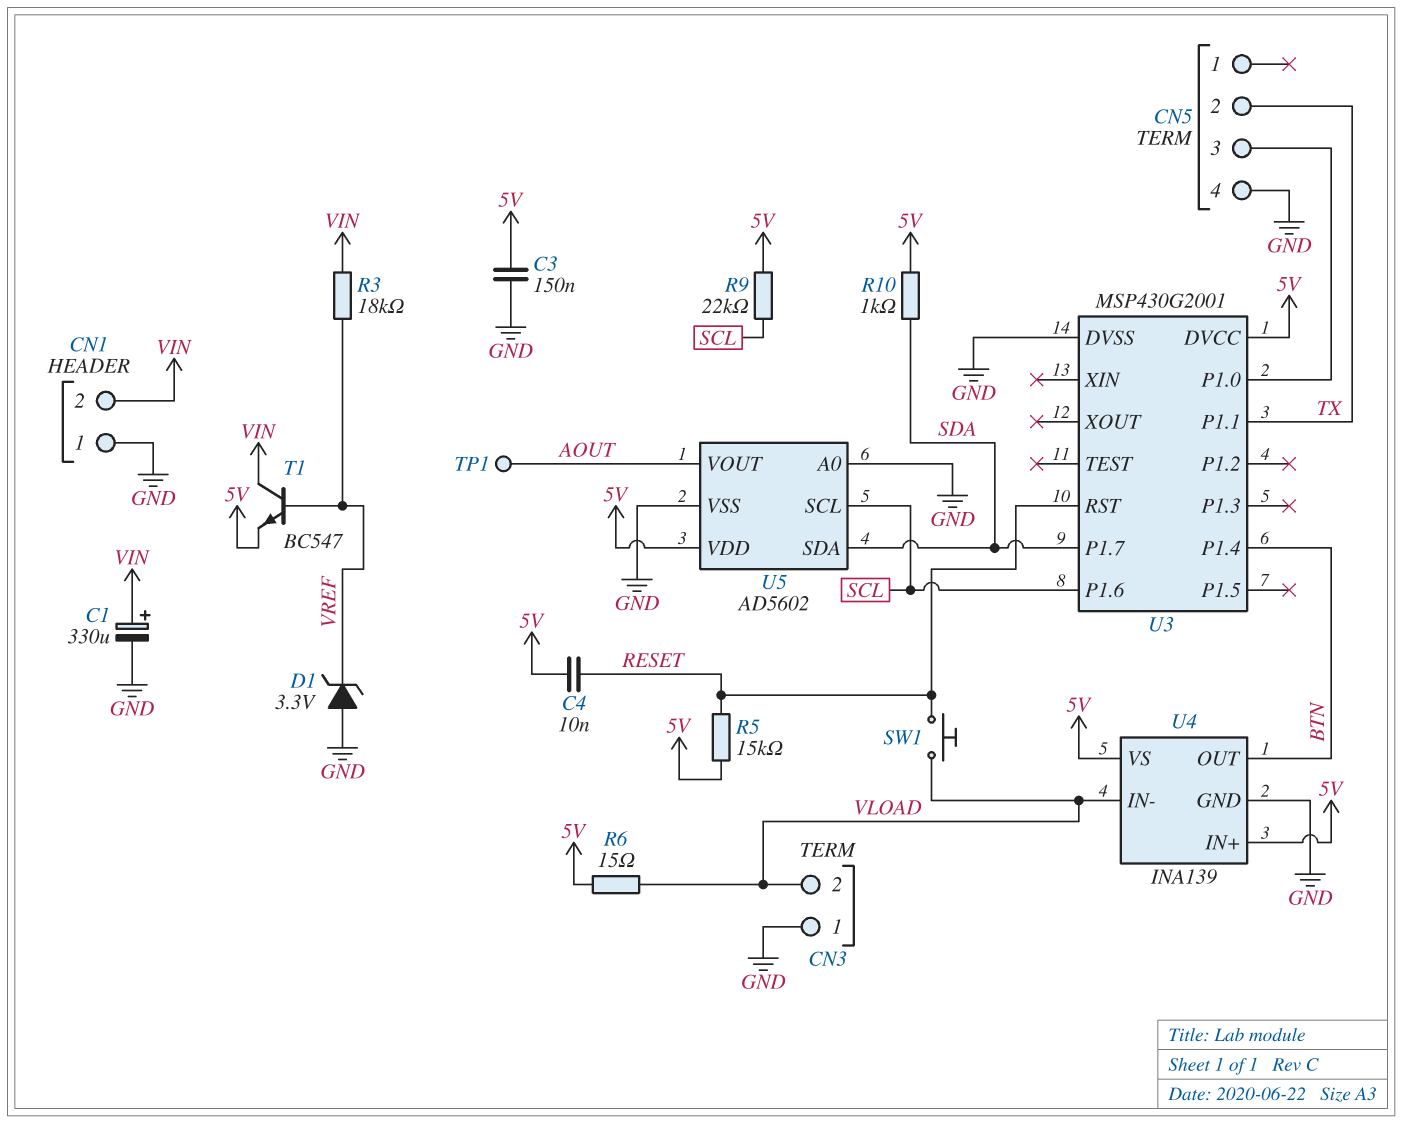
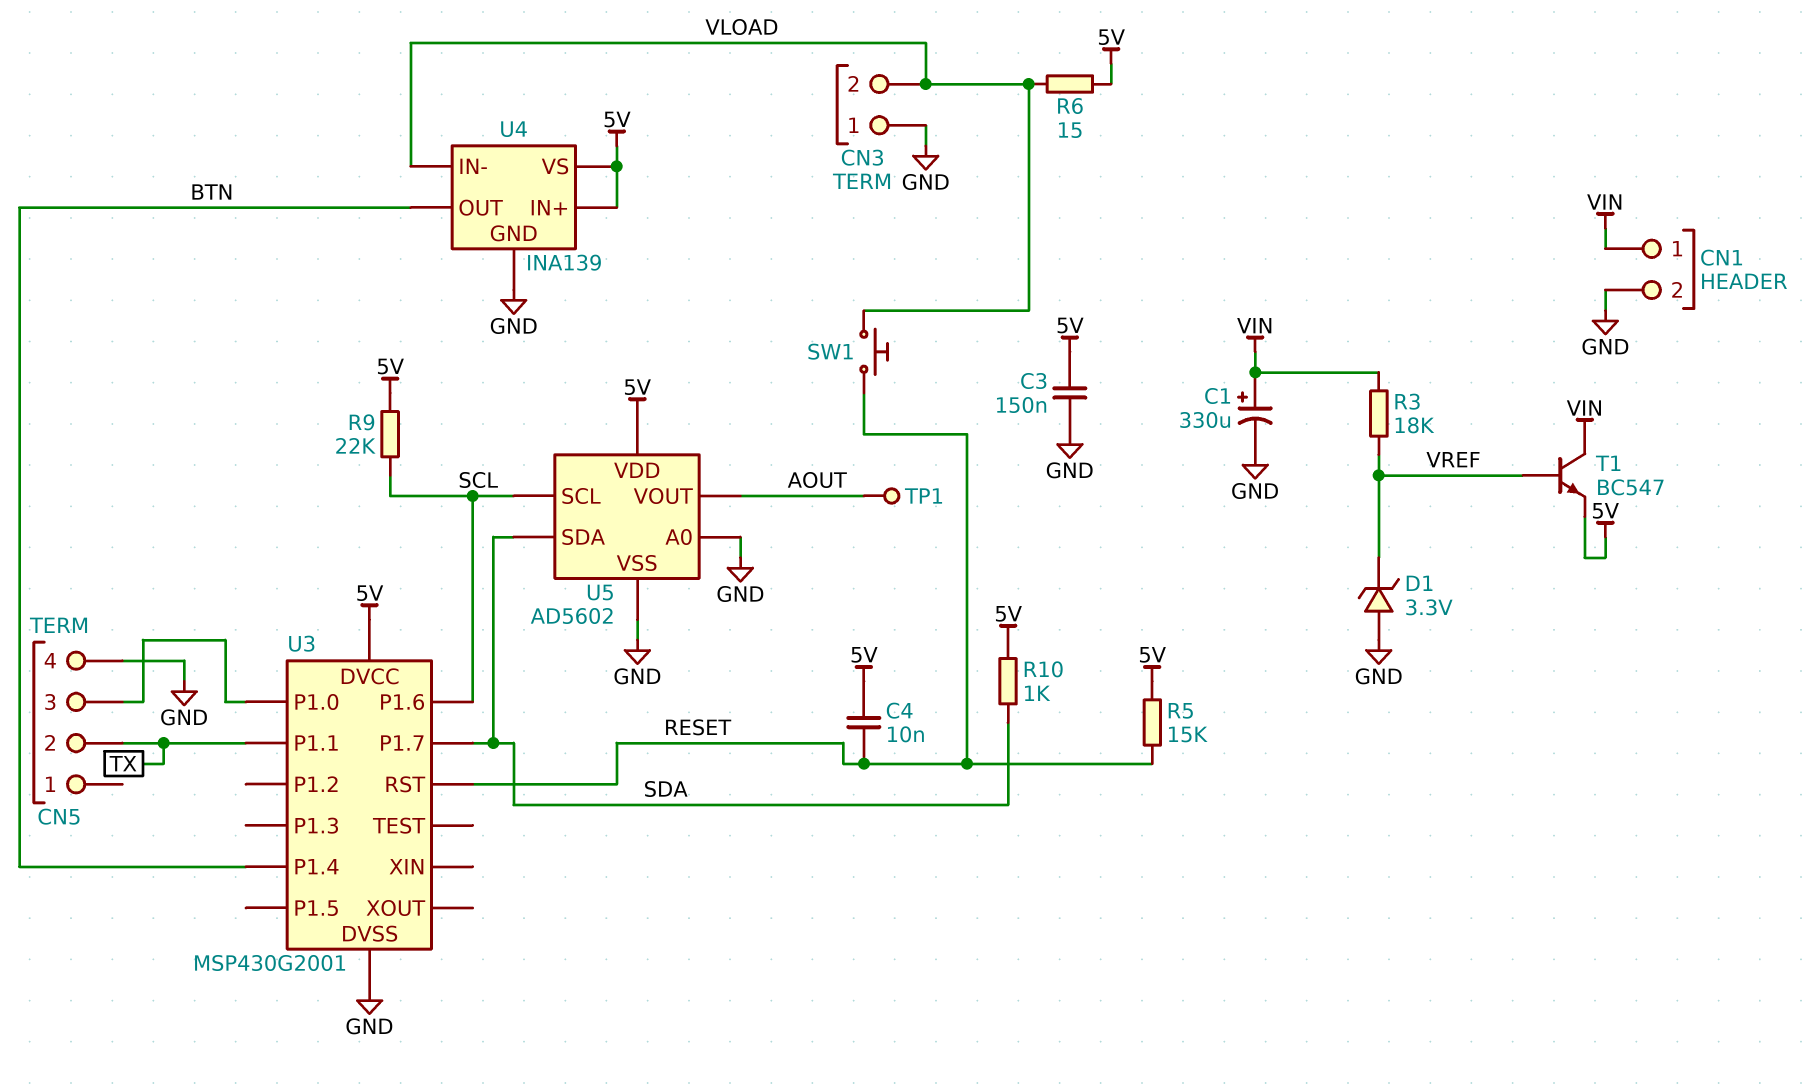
CN1 pin 1: GND -> VIN
CN1 pin 2: VIN -> GND

